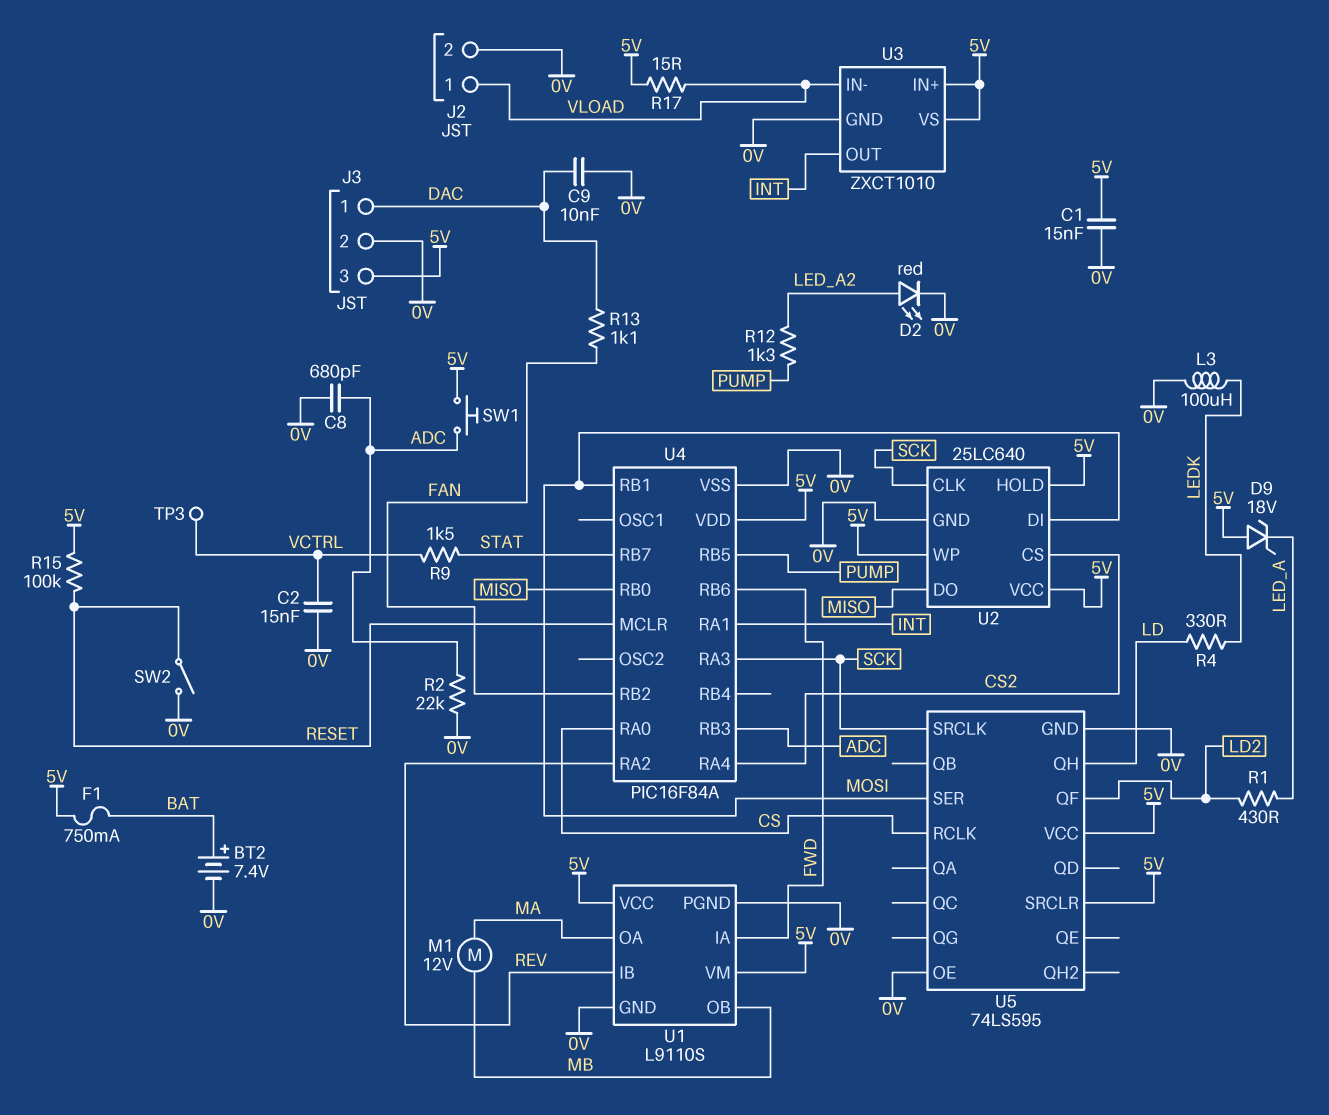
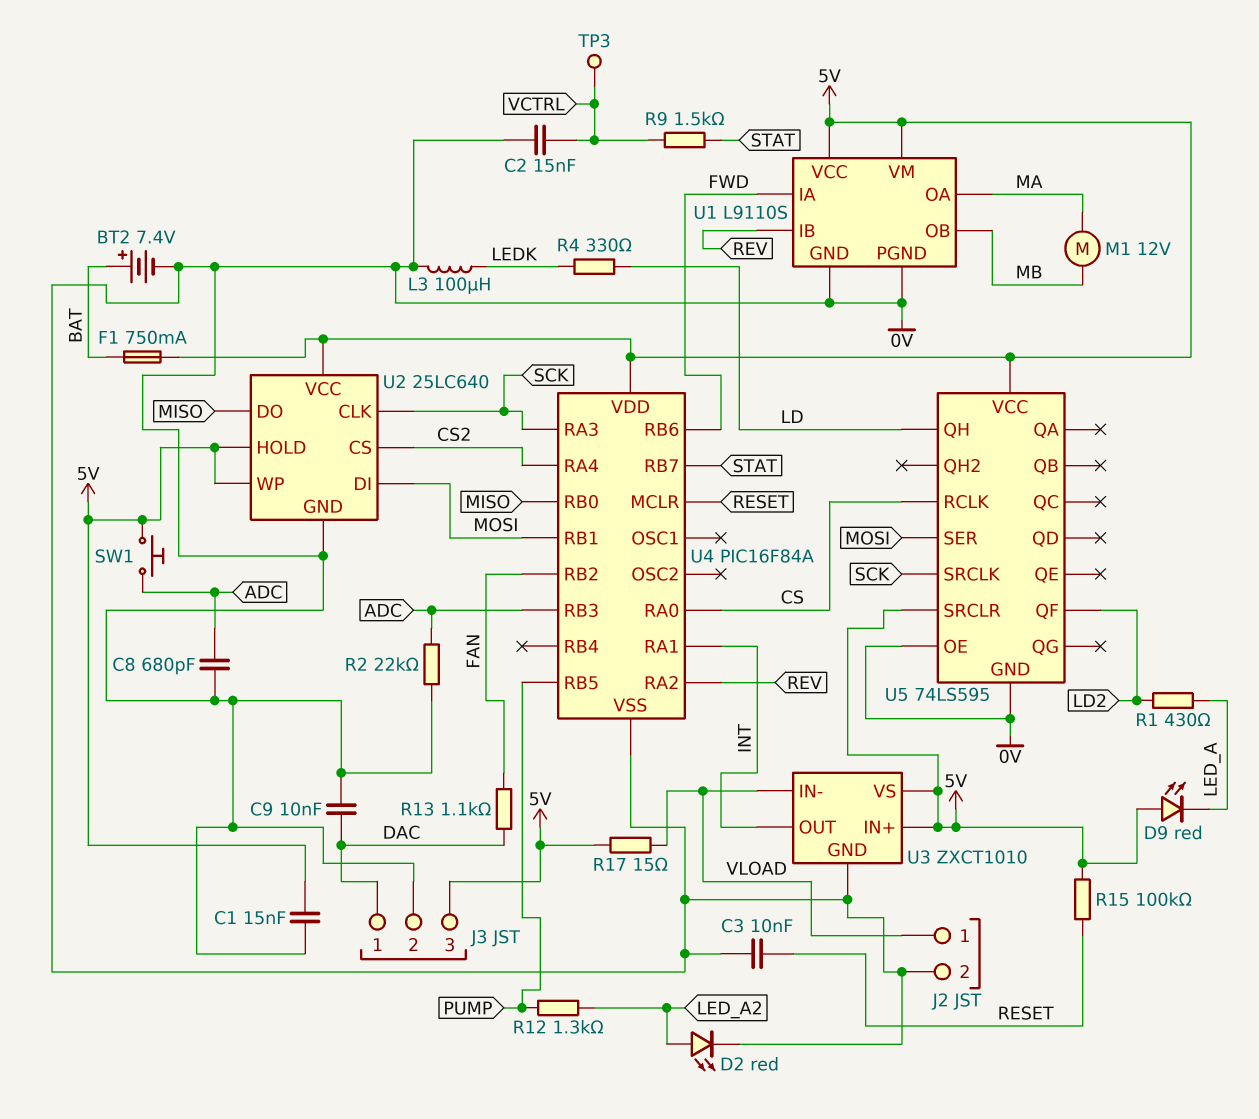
C3: none -> 10nF (0V, RESET)
D9: zener 18V (A 5V, K LED_A) -> LED red (A 5V, K LED_A)
SW2: switch (0V, RESET) -> none

